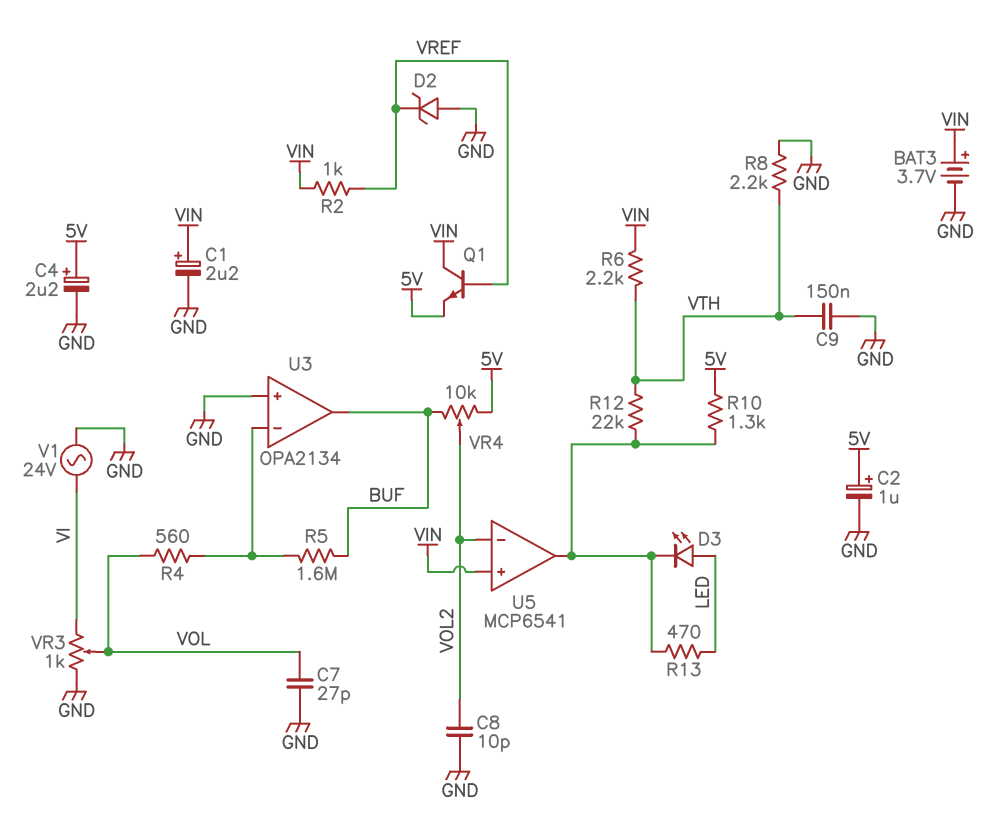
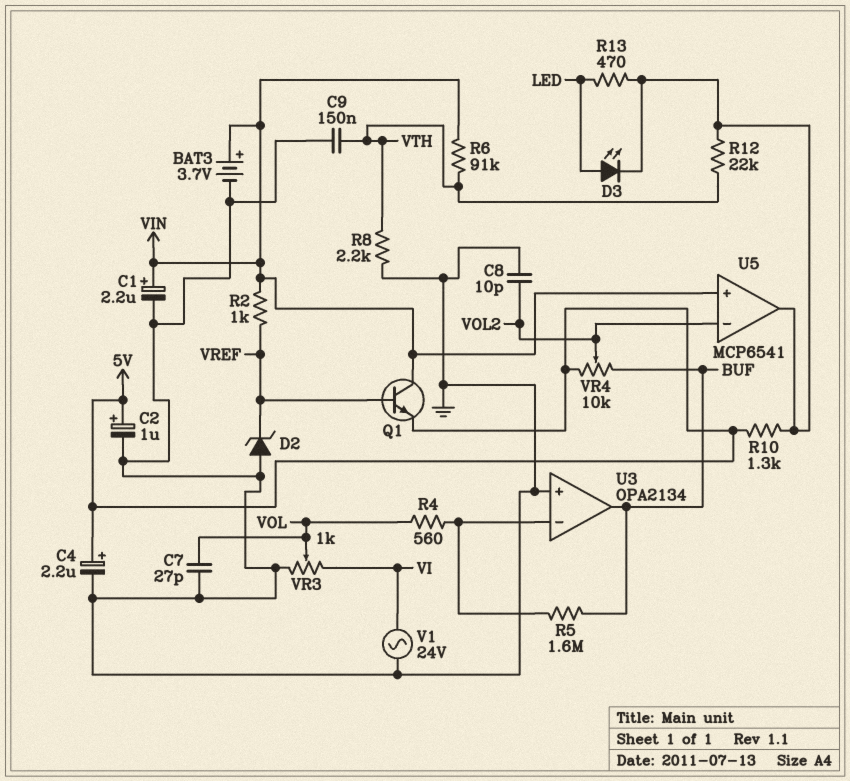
R6: 2.2k (VIN, VTH) -> 91k (VIN, VTH)

